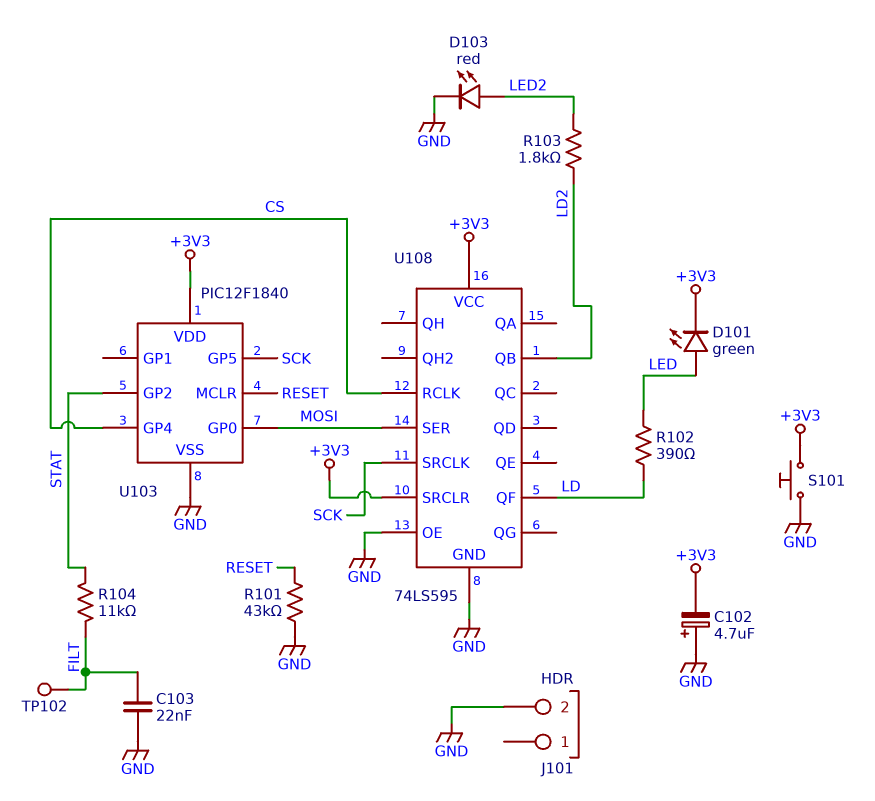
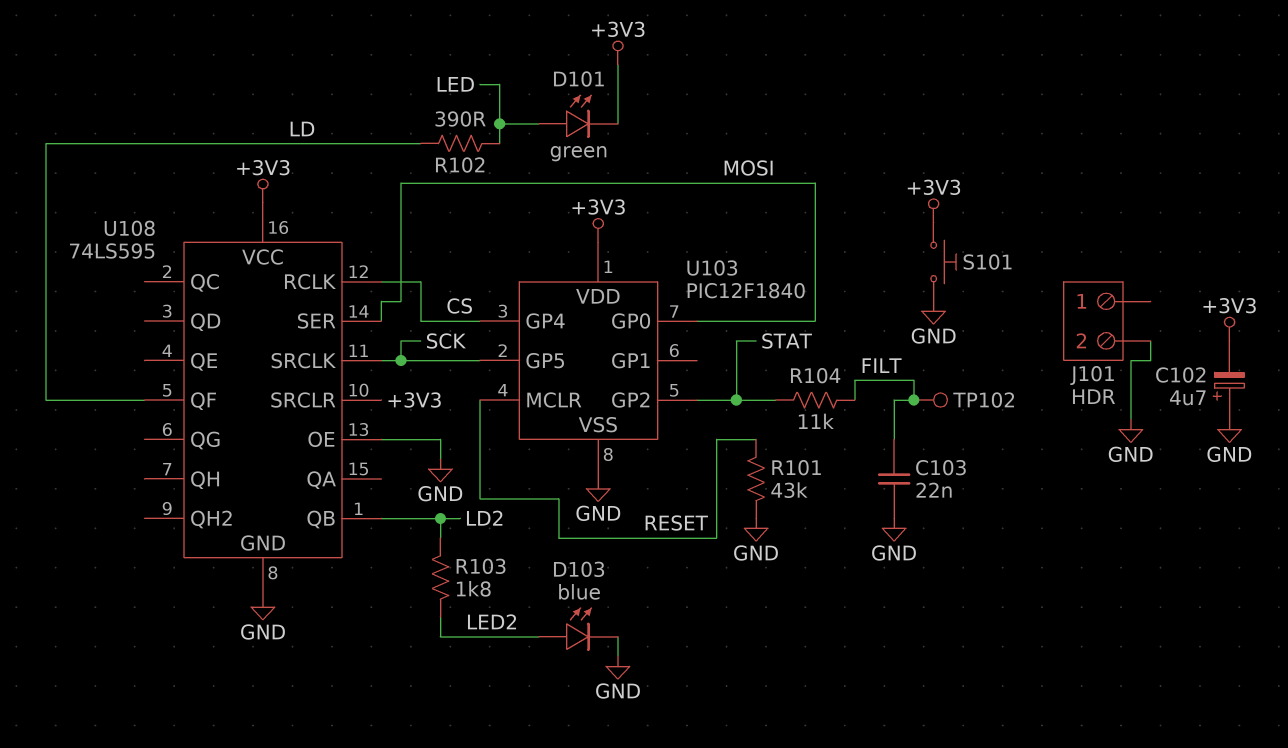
D103: LED red (A LED2, K GND) -> LED blue (A LED2, K GND)

